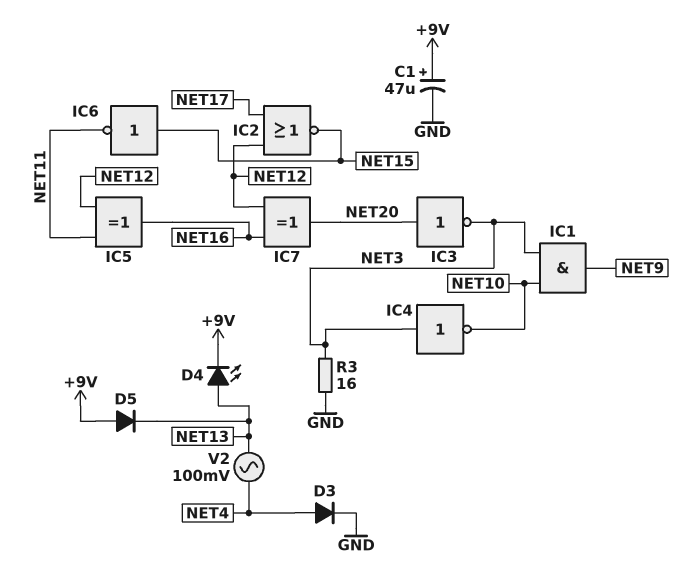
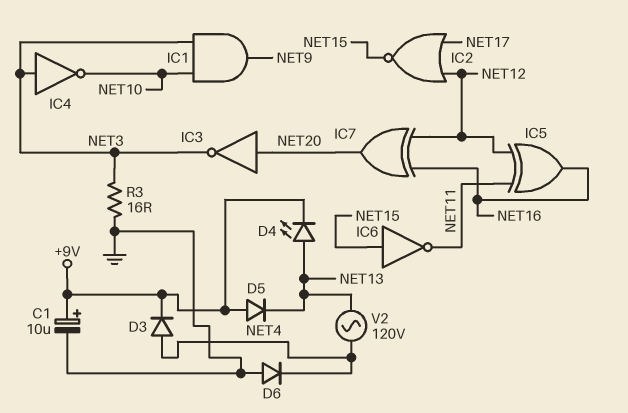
C1: 47uF (plus +9V, minus GND) -> 10uF (plus +9V, minus GND)
D3: diode (A NET4, K GND) -> diode (A NET4, K +9V)
D6: none -> diode (A GND, K NET4)
V2: AC 100mV (NET4, NET13) -> AC 120V (NET4, NET13)

